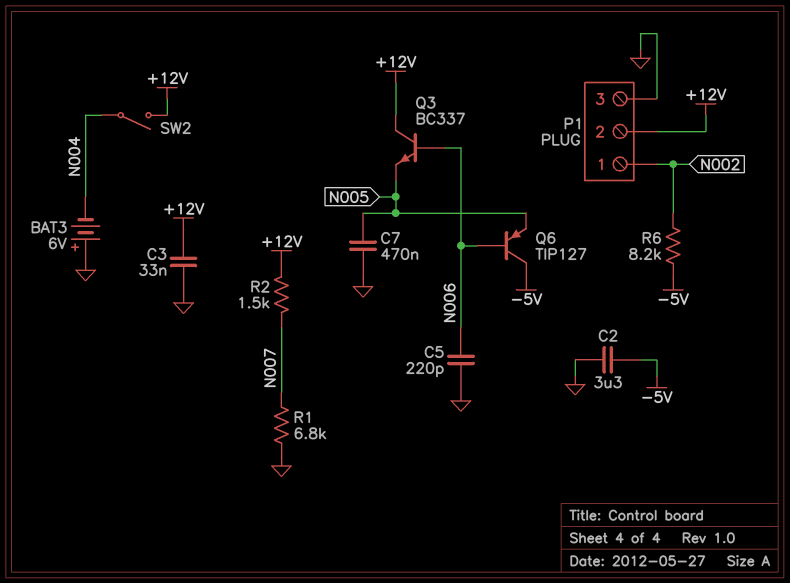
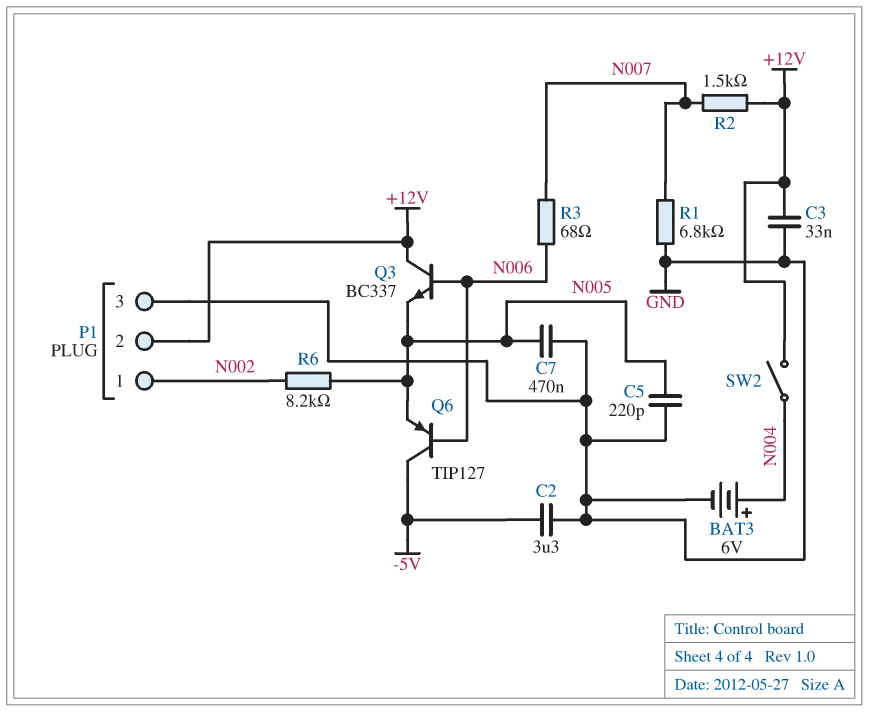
BAT3: 6V (plus GND, minus N004) -> 6V (plus N004, minus GND)
C5: 220pF (GND, N006) -> 220pF (GND, N005)
R3: none -> 68 (N006, N007)
R6: 8.2k (-5V, N002) -> 8.2k (N002, N005)

